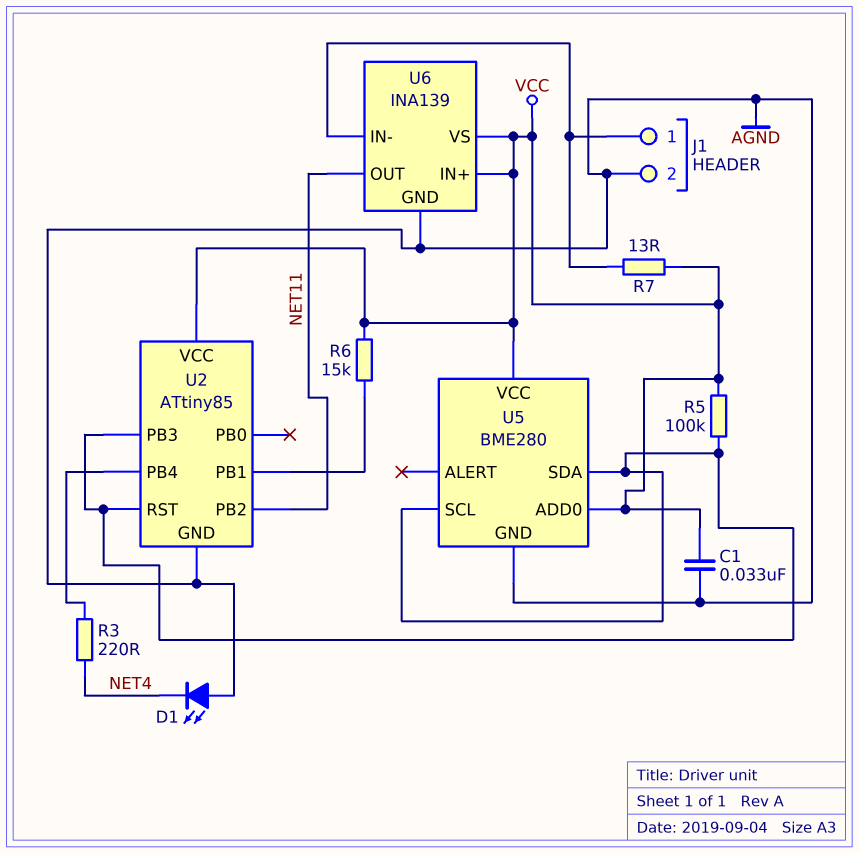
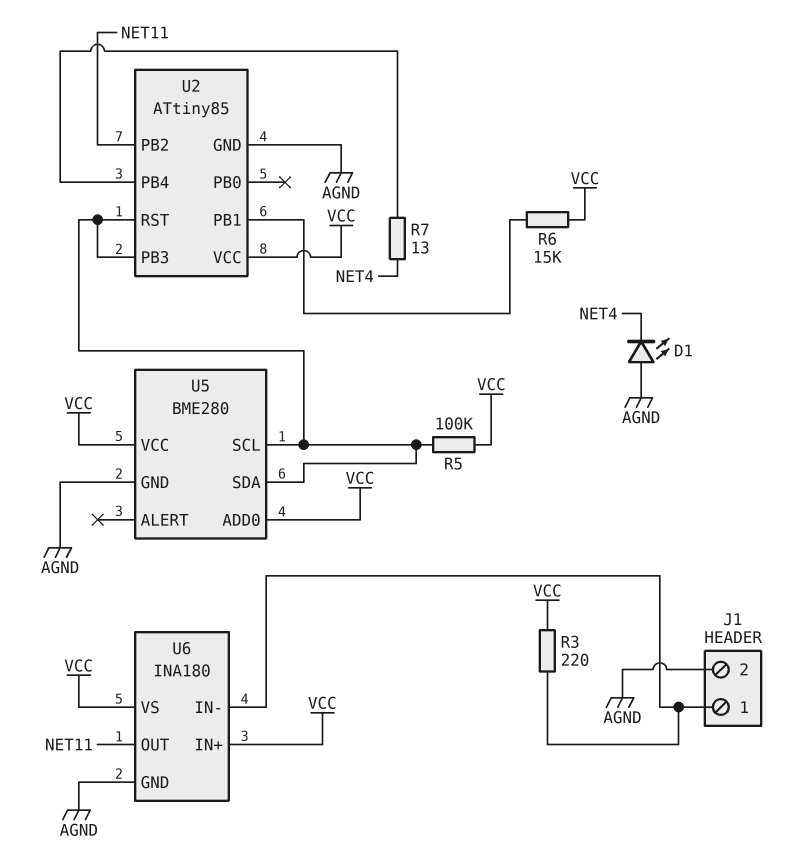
C1: 33nF (AGND, VCC) -> none
R3: 220 (NET4, U2/PB4) -> 220 (J1/1, VCC)
R7: 13 (J1/1, VCC) -> 13 (NET4, U2/PB4)
U6: INA139 -> INA180

